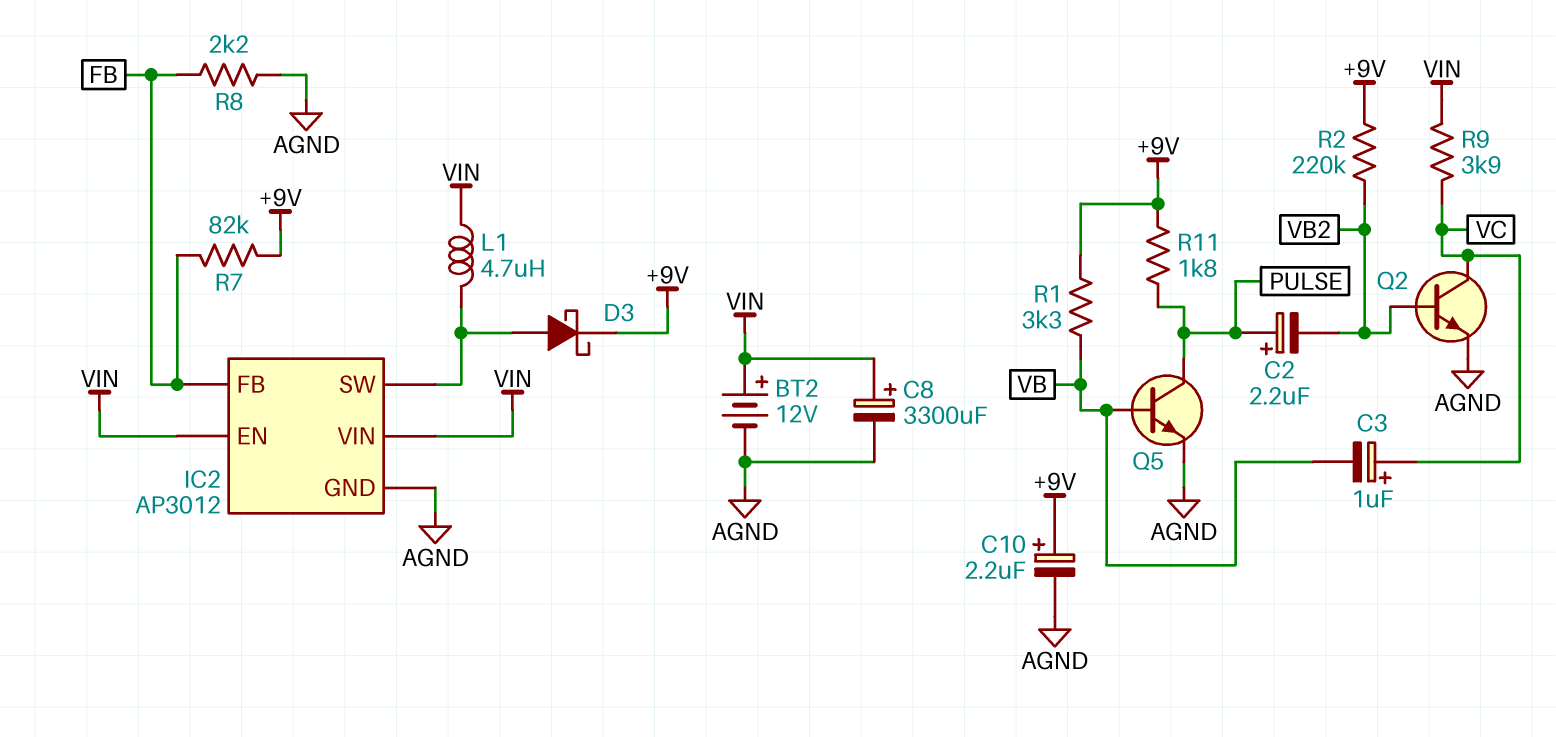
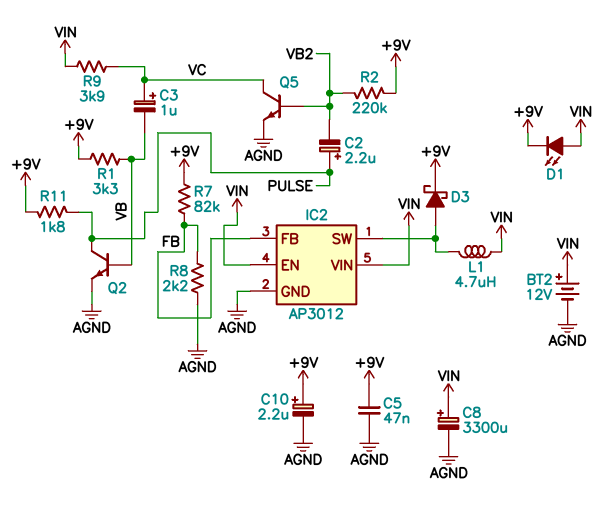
C5: none -> 47nF (+9V, AGND)
D1: none -> LED (A VIN, K +9V)
Q2: NPN (B VB2, C VC, E AGND) -> NPN (B VB, C PULSE, E AGND)
Q5: NPN (B VB, C PULSE, E AGND) -> NPN (B VB2, C VC, E AGND)

